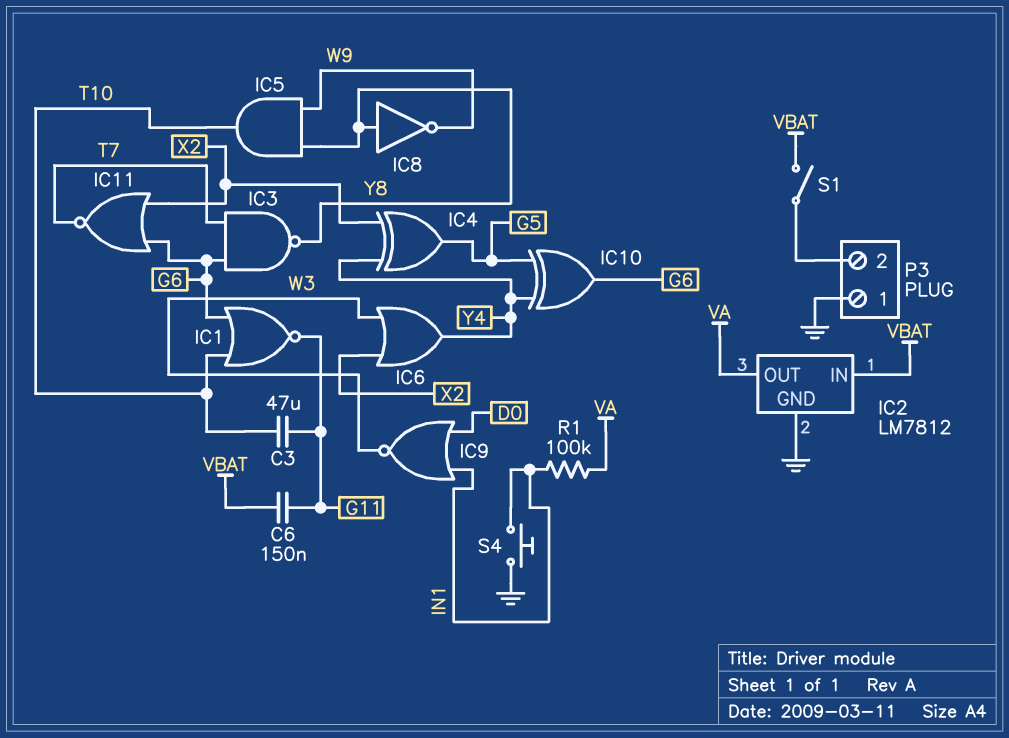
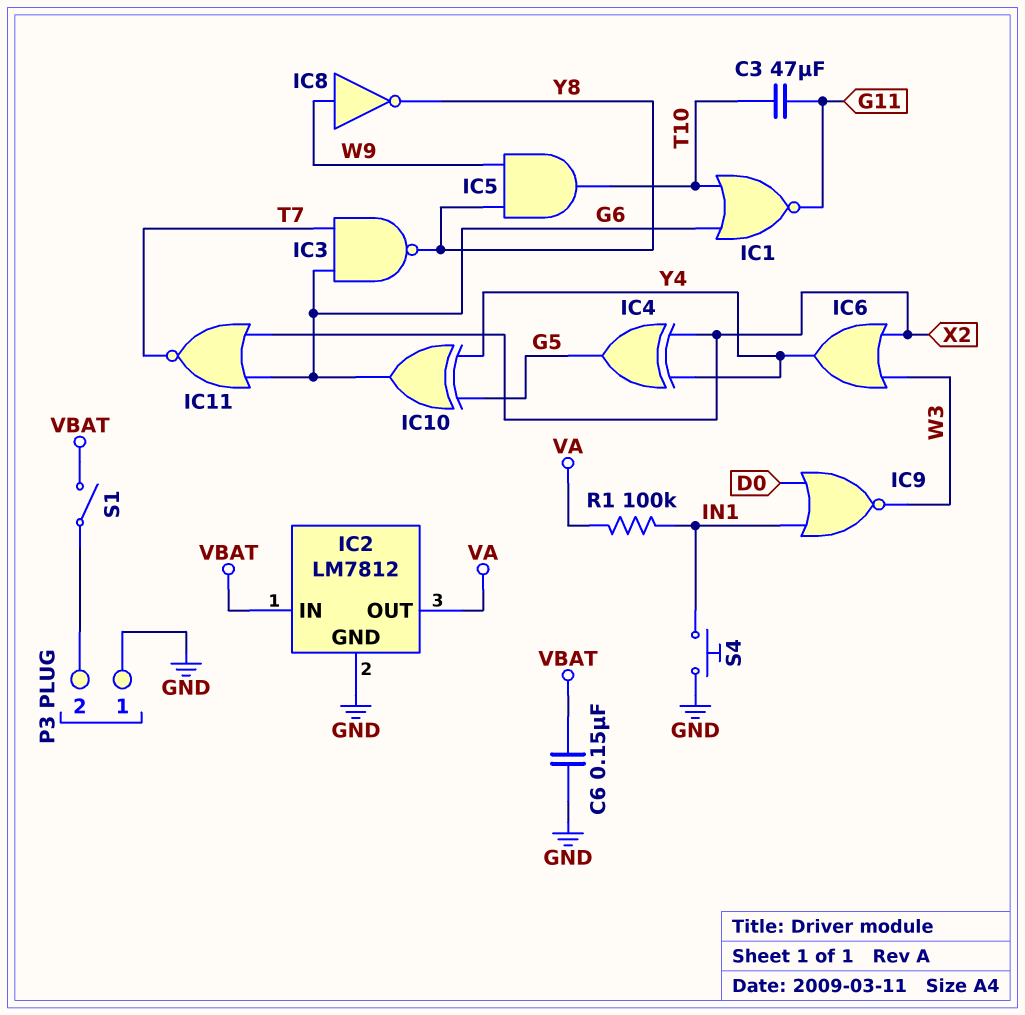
C6: 150nF (G11, VBAT) -> 150nF (GND, VBAT)
IC8: NOT (in Y8, out W9) -> NOT (in W9, out Y8)

